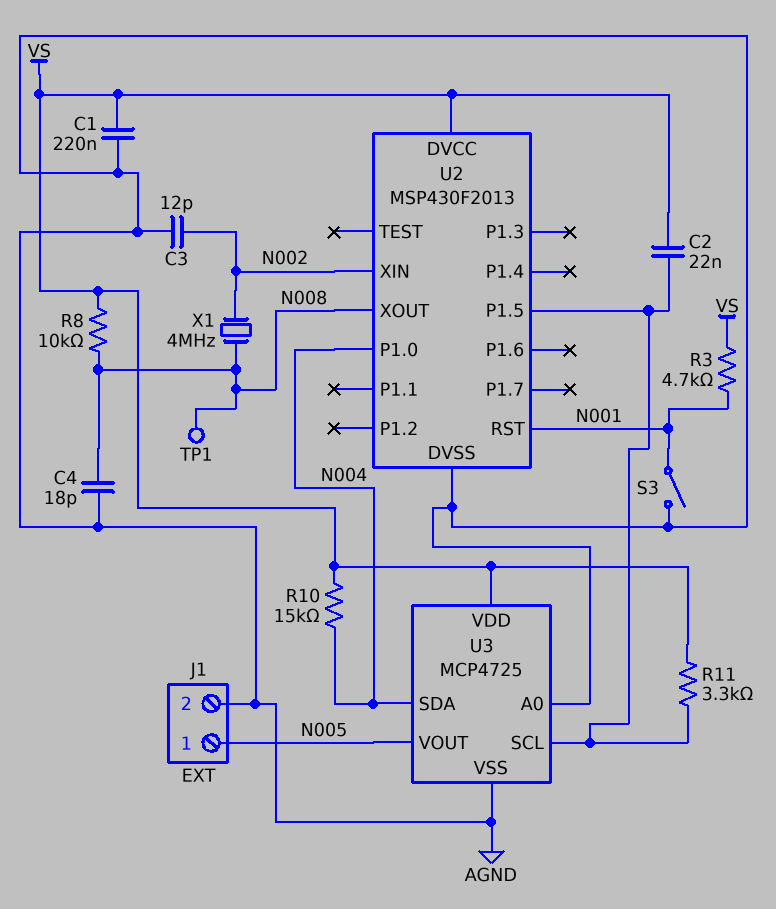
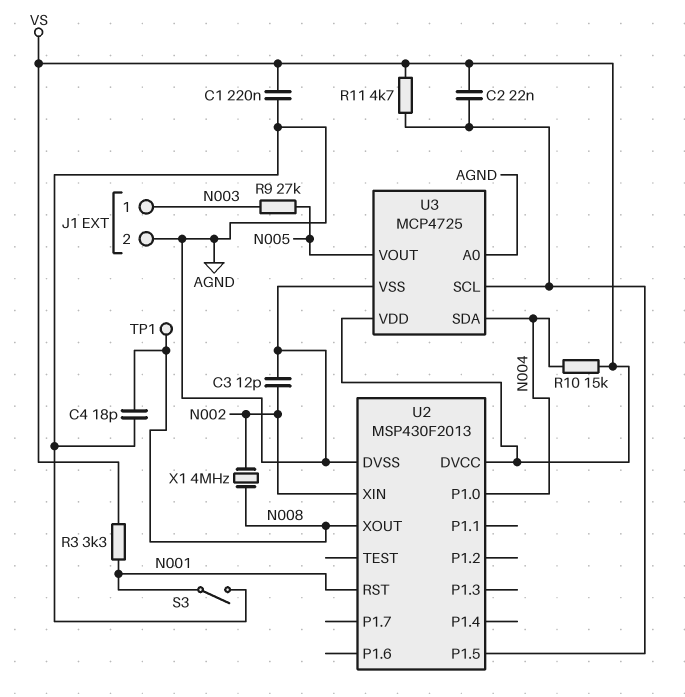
J1 pin 1: N005 -> N003
R3: 4.7k (N001, VS) -> 3.3k (N001, VS)
R8: 10k (N008, VS) -> none
R9: none -> 27k (N003, N005)
R11: 3.3k (U2/P1.5, VS) -> 4.7k (U2/P1.5, VS)

